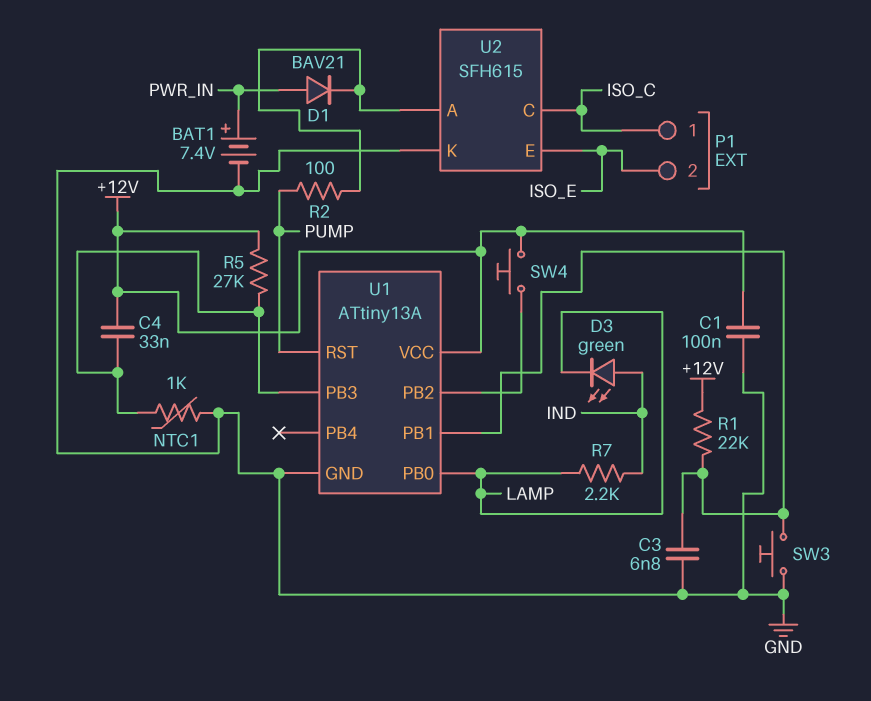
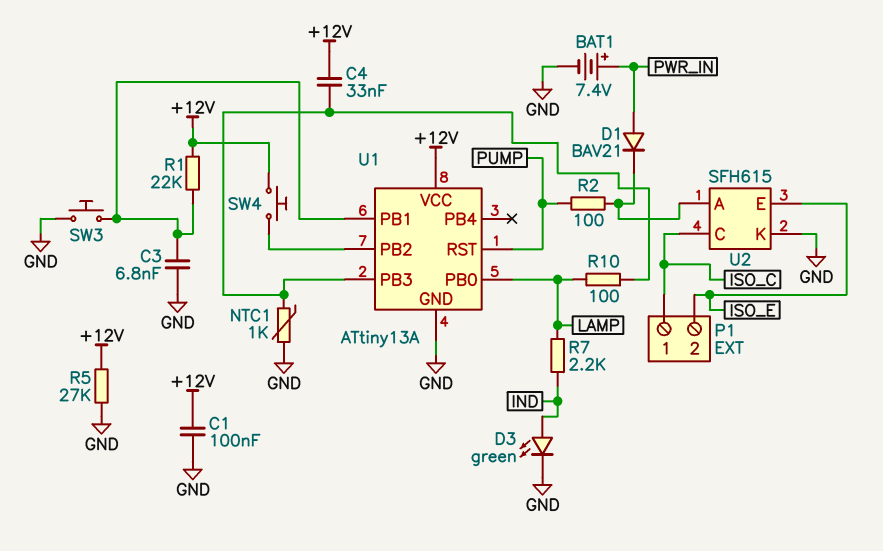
D3: LED green (A IND, K LAMP) -> LED green (A IND, K GND)
R5: 27k (+12V, U1/PB3) -> 27k (+12V, GND)
R10: none -> 100 (LAMP, U1/PB3)

